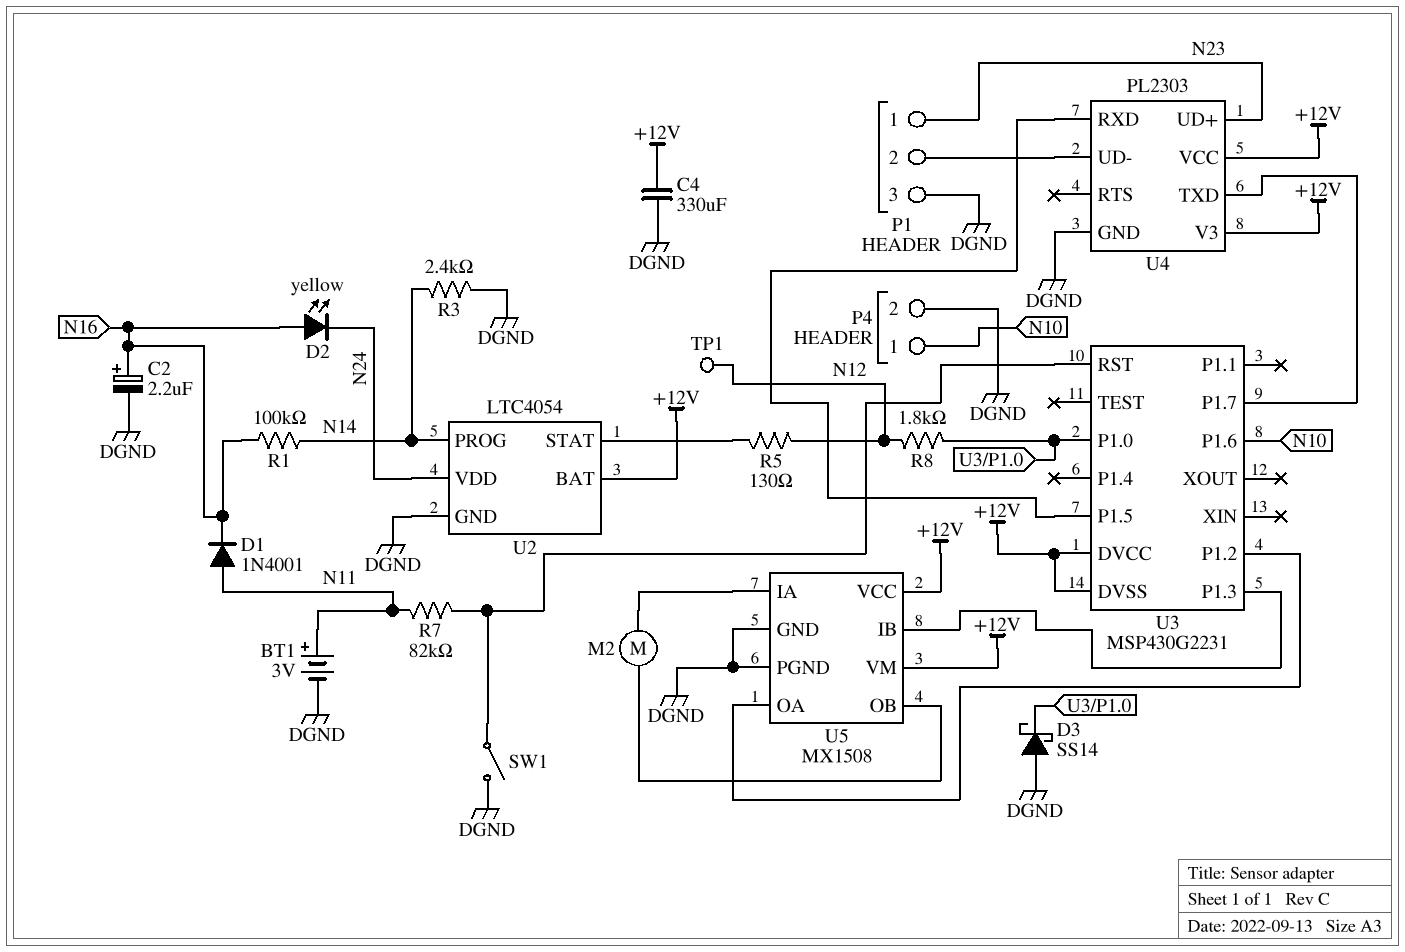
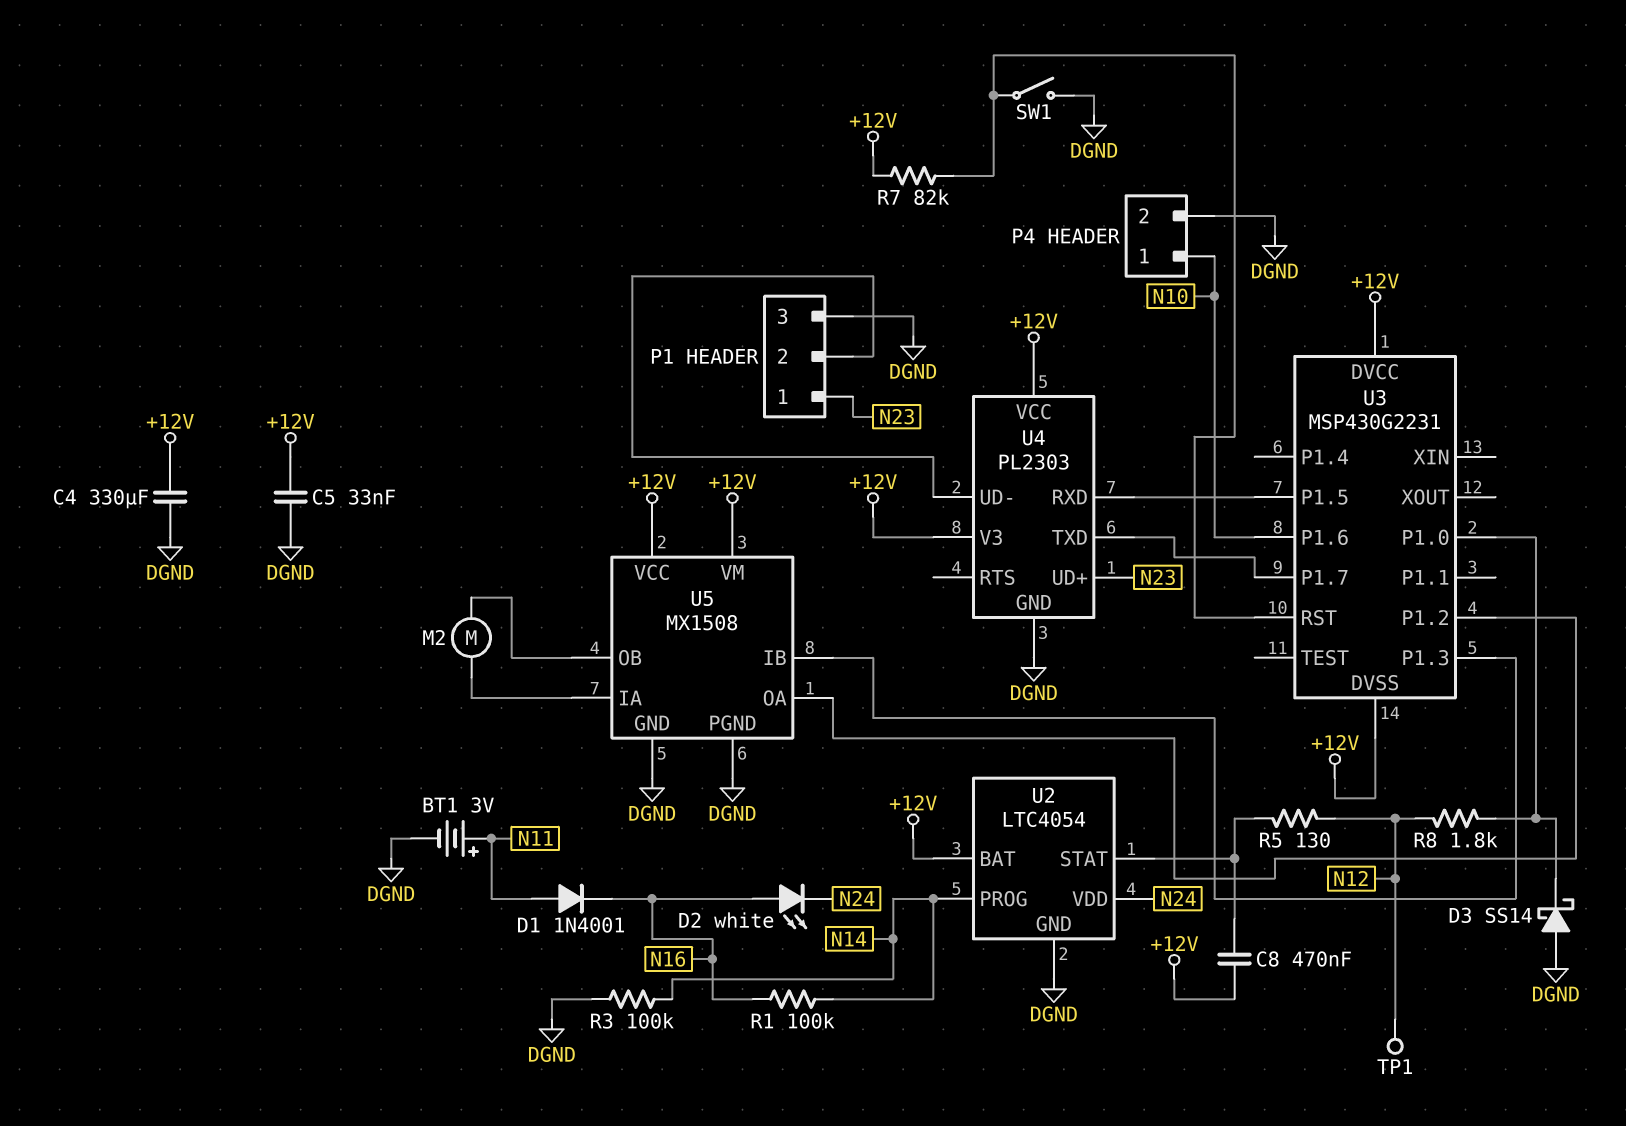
C2: 2.2uF (plus N16, minus DGND) -> none
C5: none -> 33nF (+12V, DGND)
C8: none -> 470nF (+12V, U2/STAT)
D2: LED yellow (A N16, K N24) -> LED white (A N16, K N24)
R3: 2.4k (DGND, N14) -> 100k (DGND, N14)
R7: 82k (N11, U3/RST) -> 82k (+12V, U3/RST)

